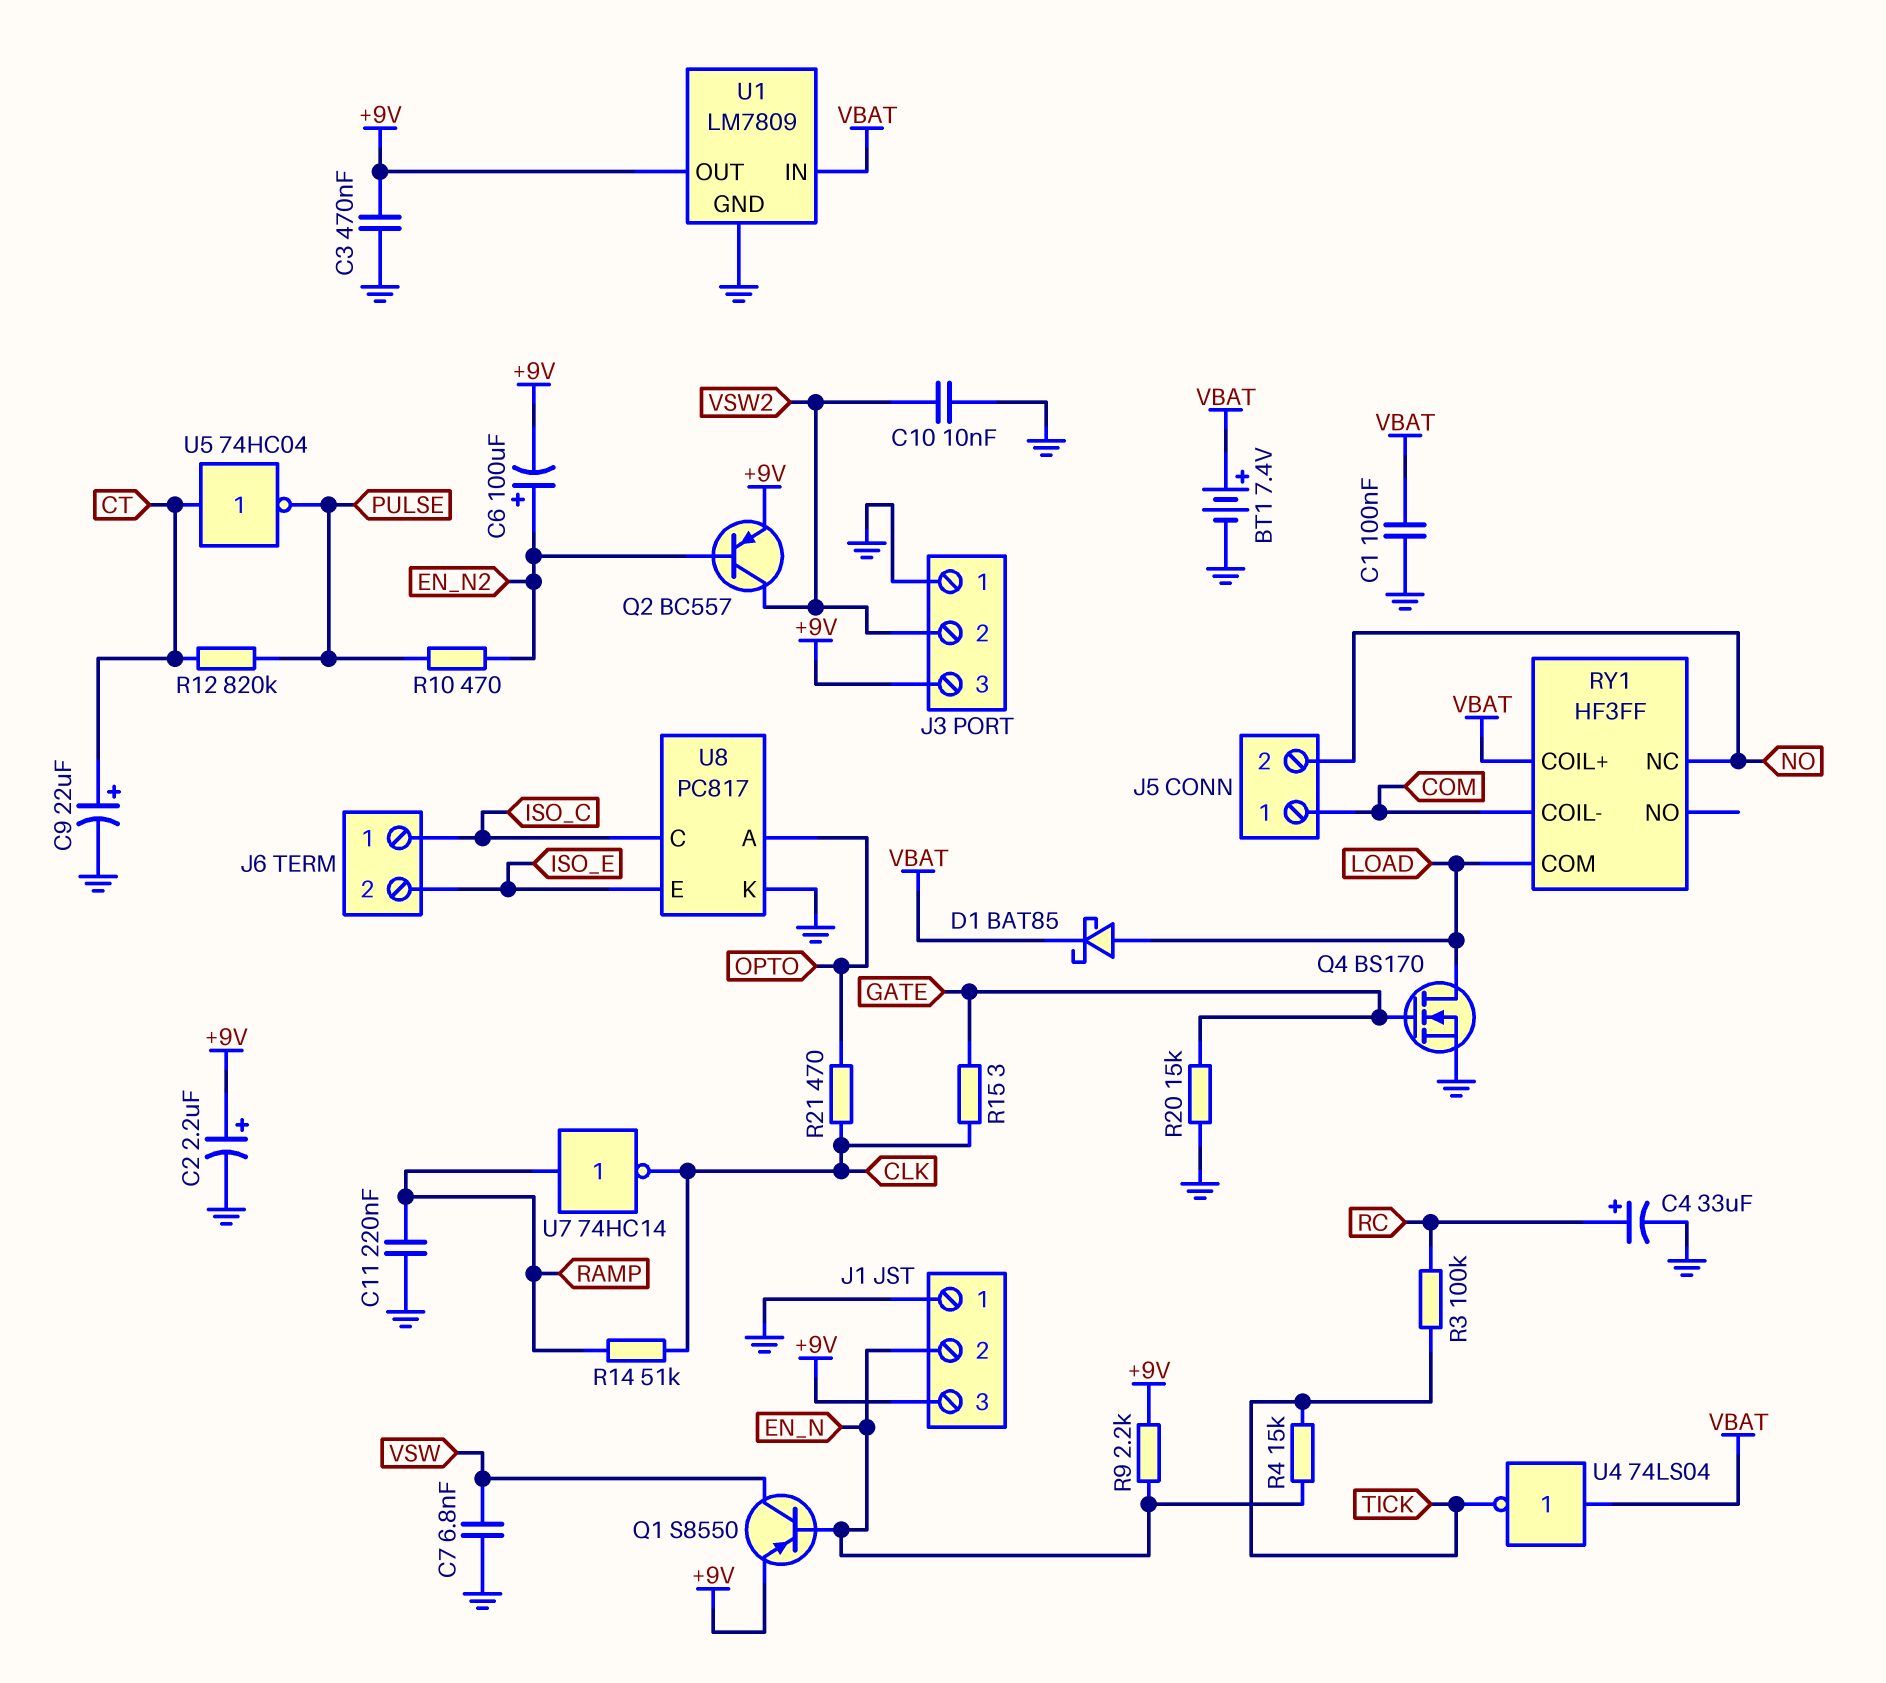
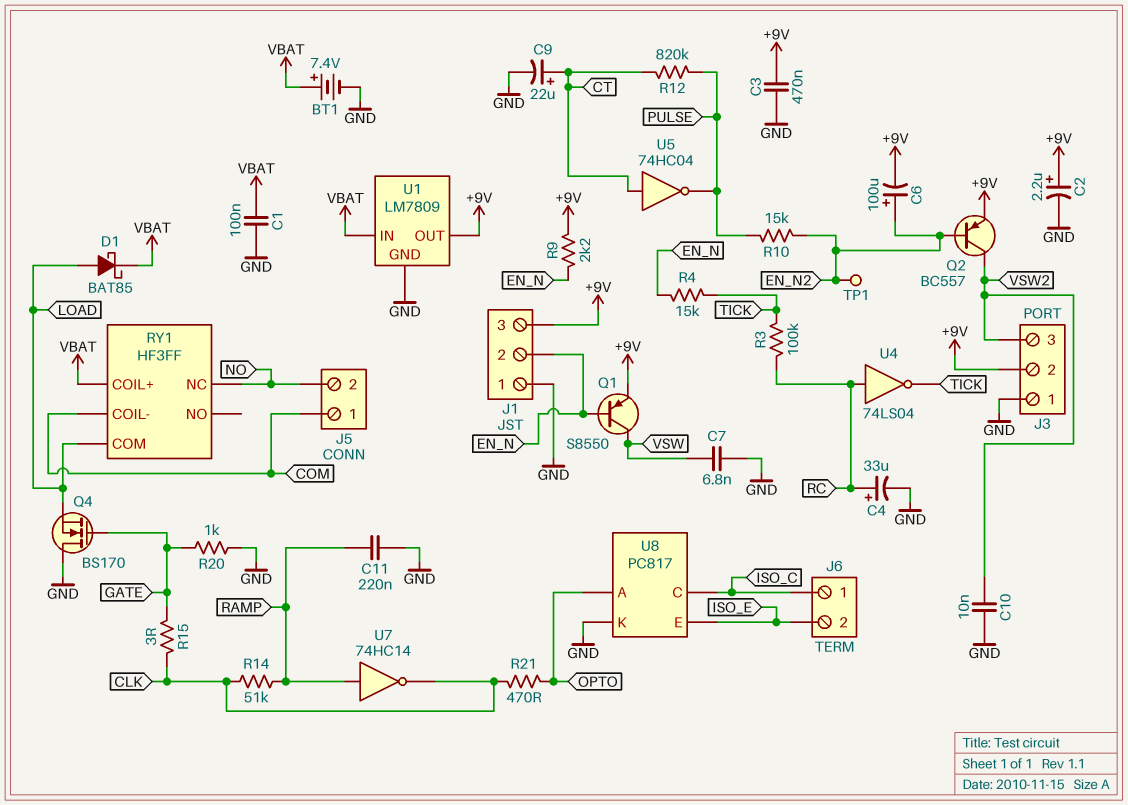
J3 pin 2: VSW2 -> +9V
J3 pin 3: +9V -> VSW2
Q4: NMOS BS170 (G GATE, D LOAD, S GND) -> NMOS BS170 (G GATE, D GND, S LOAD)
R10: 470 (EN_N2, PULSE) -> 15k (EN_N2, PULSE)
R20: 15k (GATE, GND) -> 1k (GATE, GND)
TP1: none -> test point (EN_N2)
U4: NOT 74LS04 (in VBAT, out TICK) -> NOT 74LS04 (in RC, out TICK)

